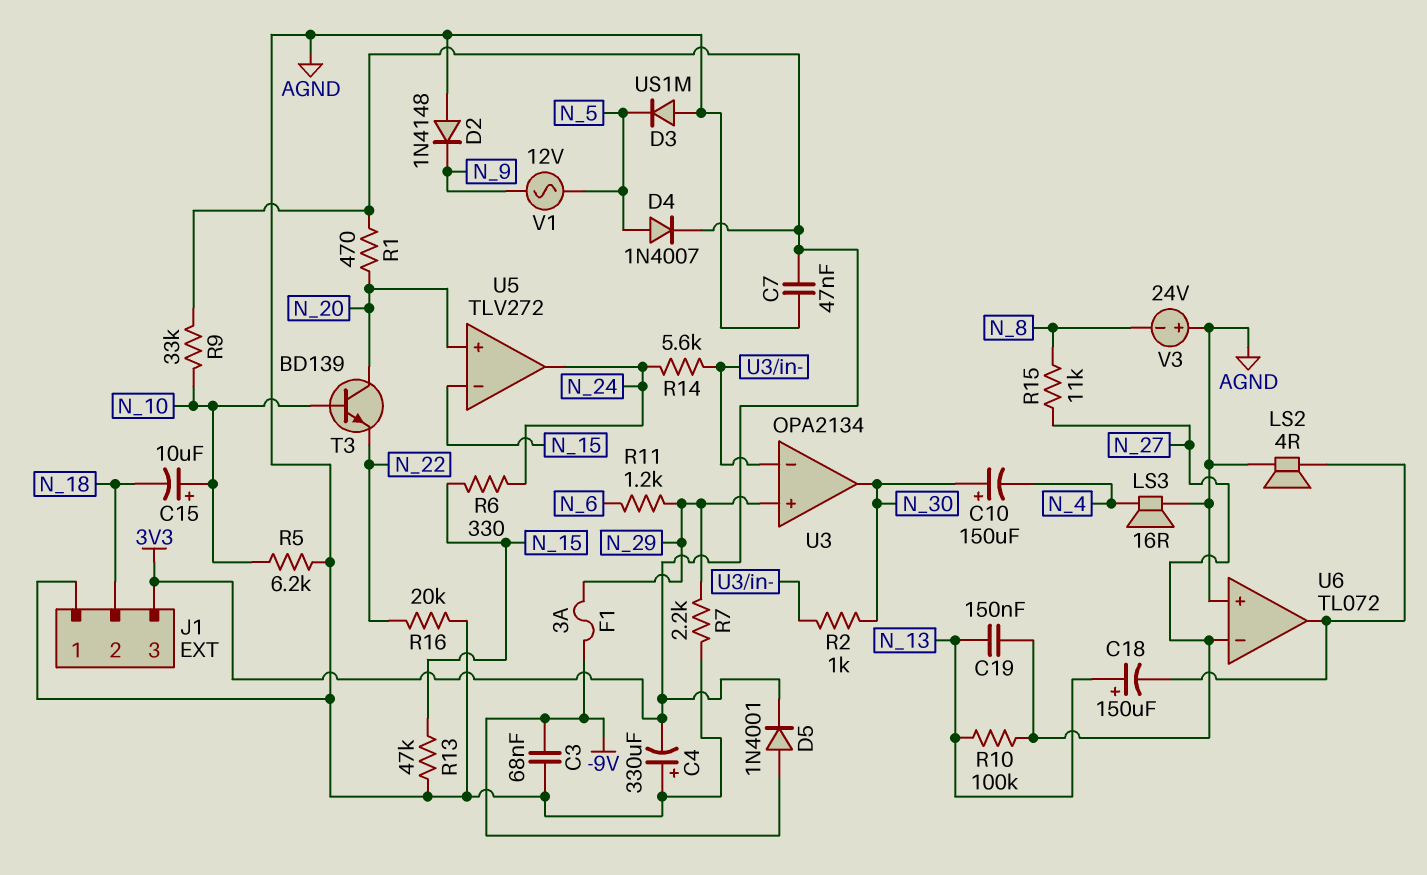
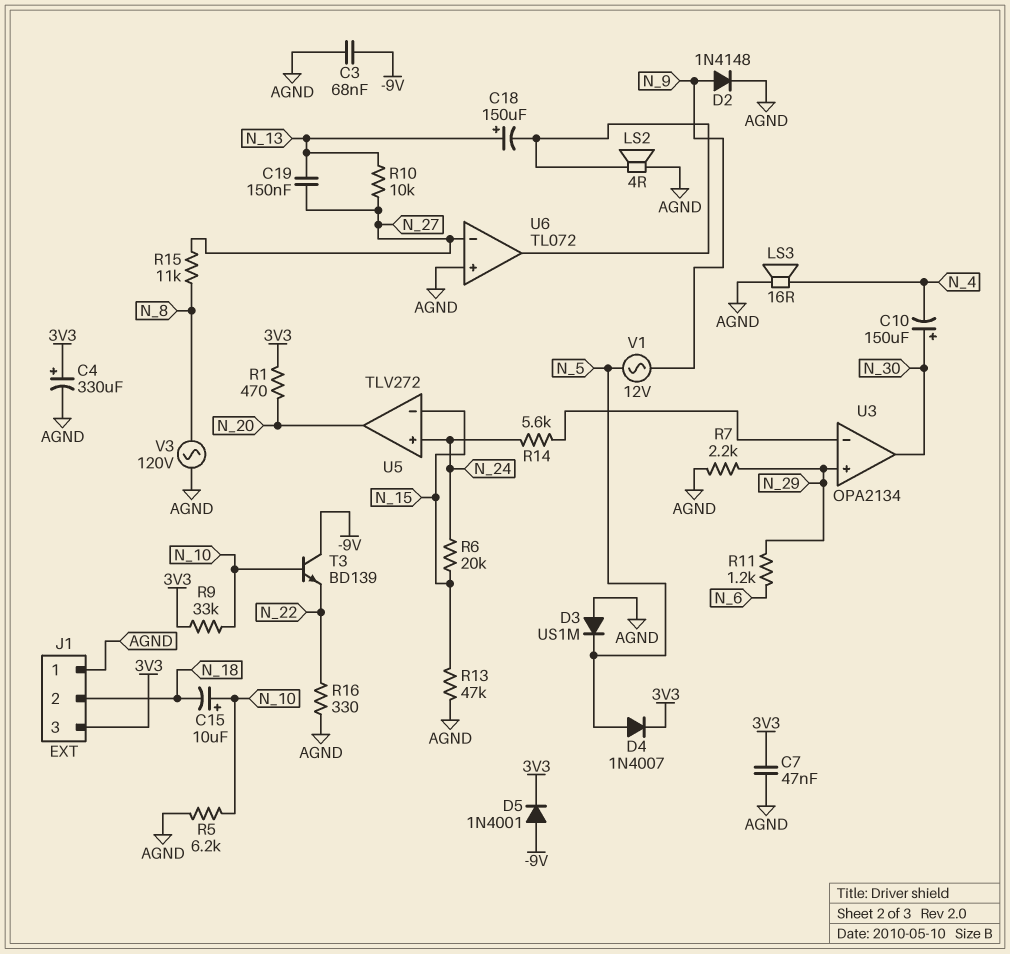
C4: 330uF (plus AGND, minus 3V3) -> 330uF (plus 3V3, minus AGND)
D2: diode 1N4148 (A AGND, K N_9) -> diode 1N4148 (A N_9, K AGND)
F1: 3A (-9V, N_29) -> none
R2: 1k (N_30, U3/in-) -> none
R6: 330 (N_15, N_24) -> 20k (N_15, N_24)
R10: 100k (N_13, N_27) -> 10k (N_13, N_27)
R16: 20k (AGND, N_22) -> 330 (AGND, N_22)
T3: NPN BD139 (B N_10, C N_20, E N_22) -> NPN BD139 (B N_10, C -9V, E N_22)
U5 pin in+: N_20 -> N_24
U5 pin out: N_24 -> N_20
V3: 24V (plus AGND, minus N_8) -> AC 120V (AGND, N_8)

